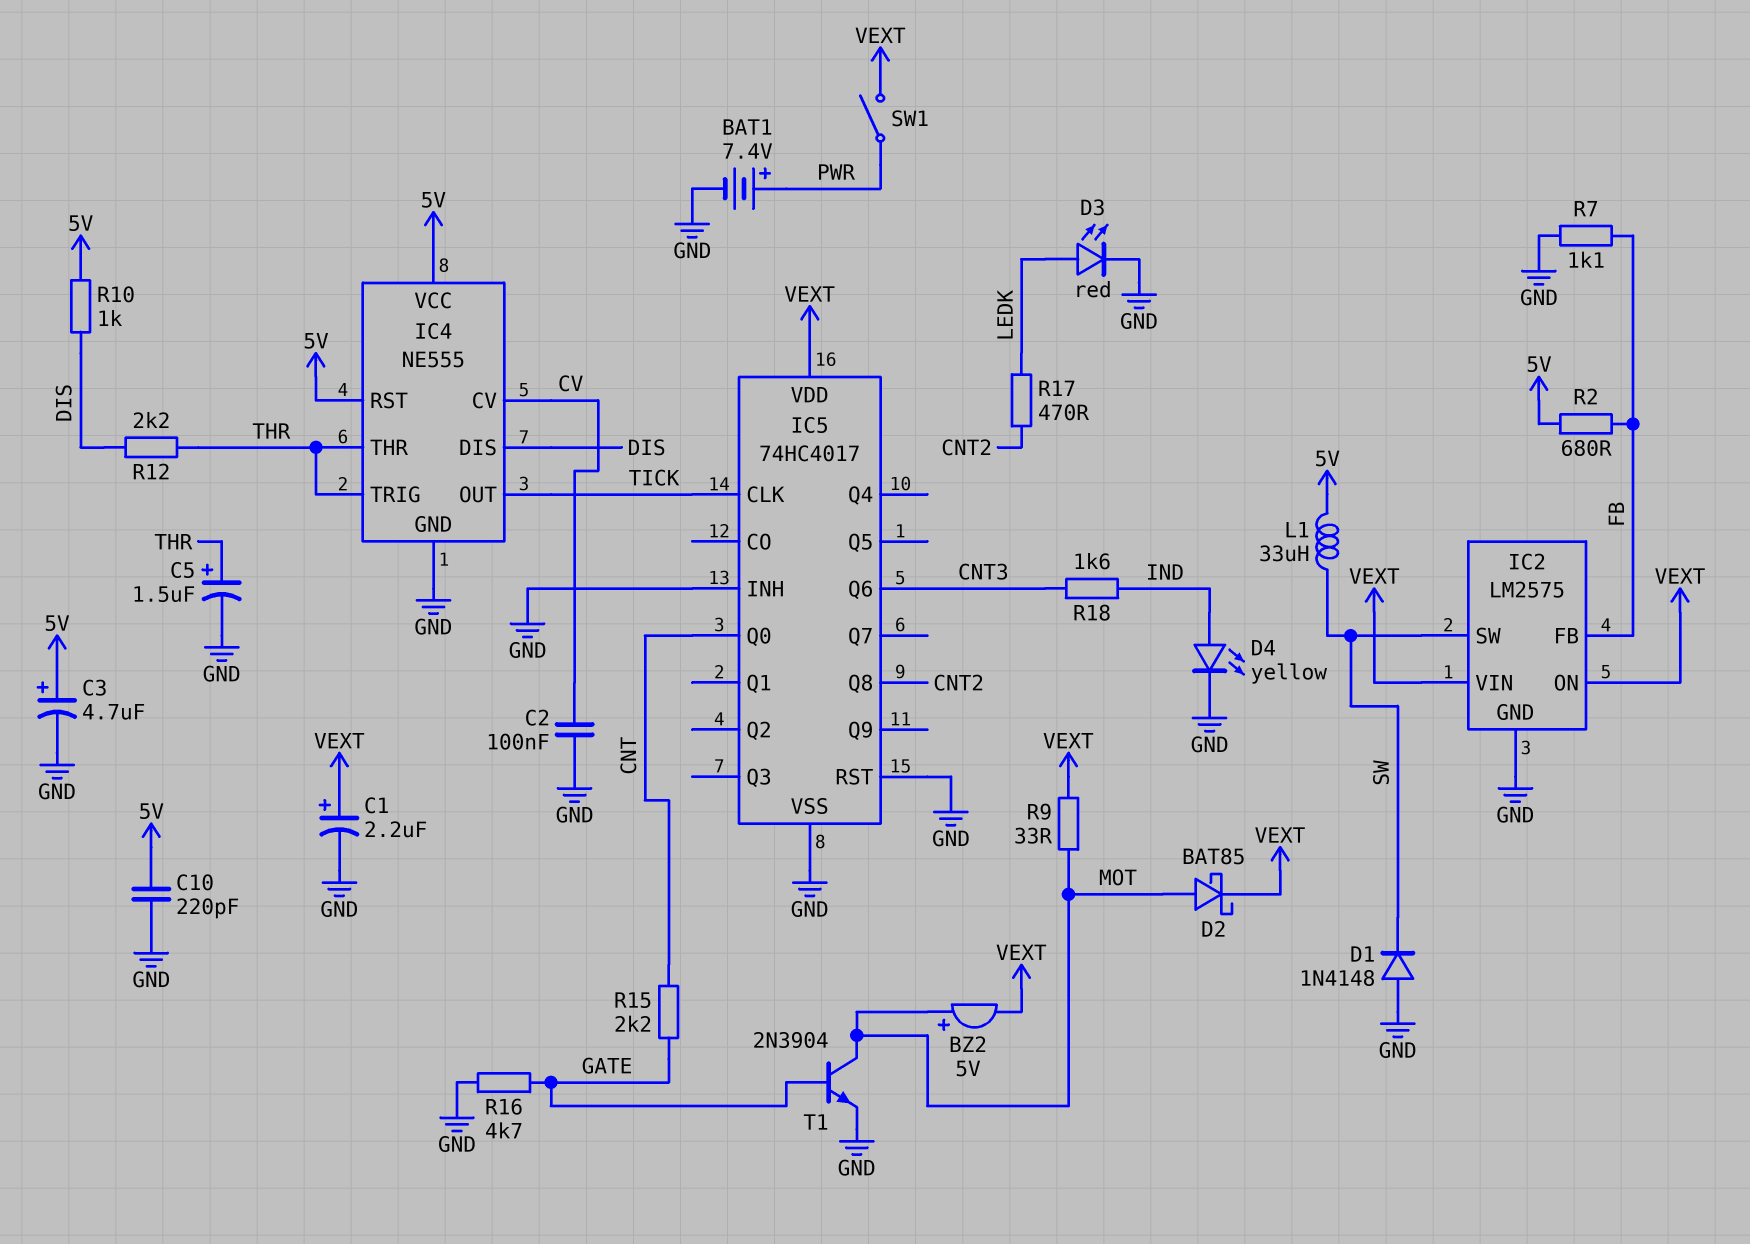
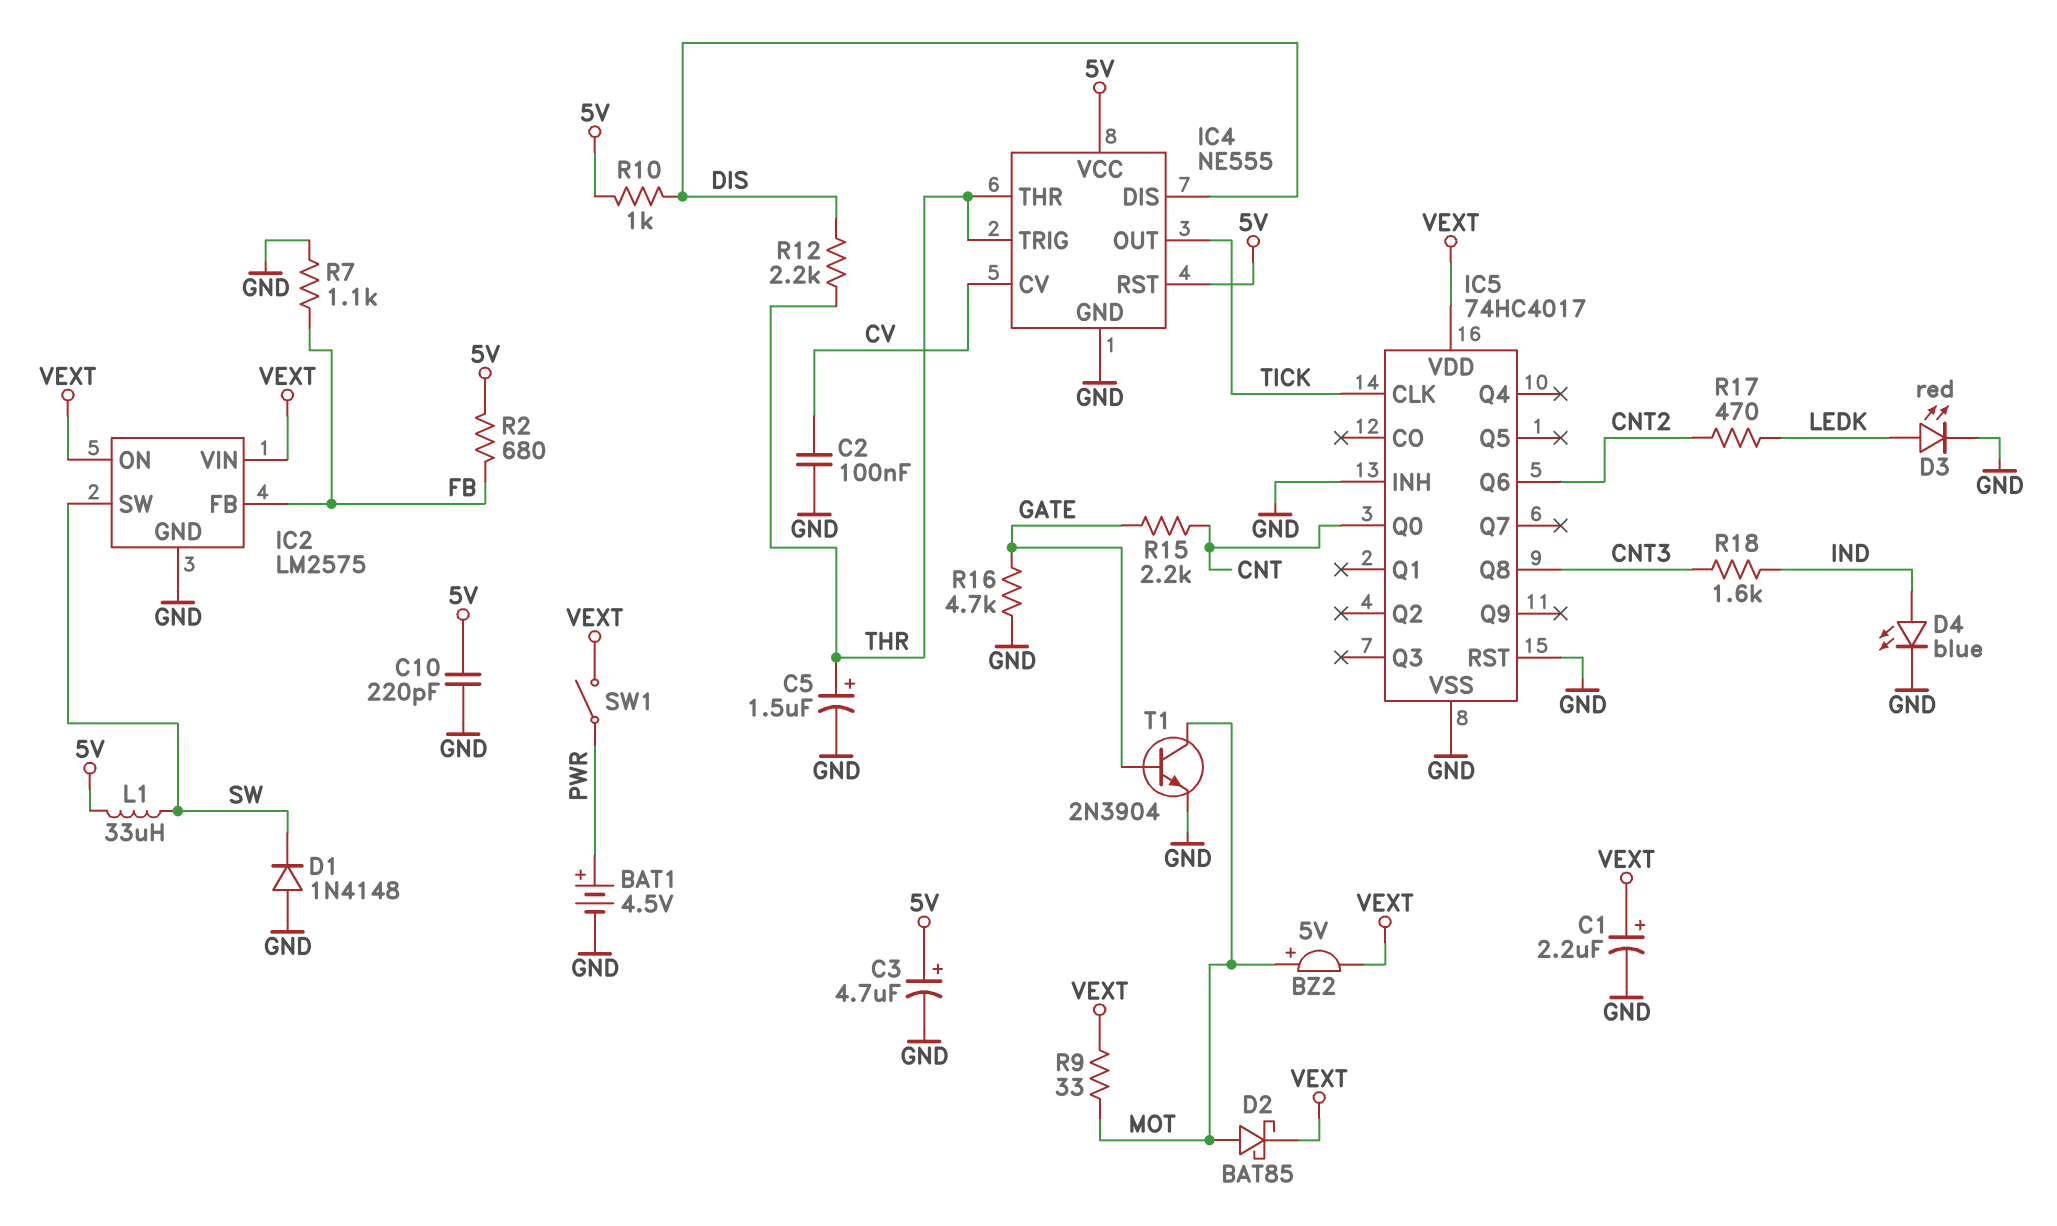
BAT1: 7.4V (plus PWR, minus GND) -> 4.5V (plus PWR, minus GND)
D4: LED yellow (A IND, K GND) -> LED blue (A IND, K GND)
IC5 pin Q6: CNT3 -> CNT2
IC5 pin Q8: CNT2 -> CNT3

